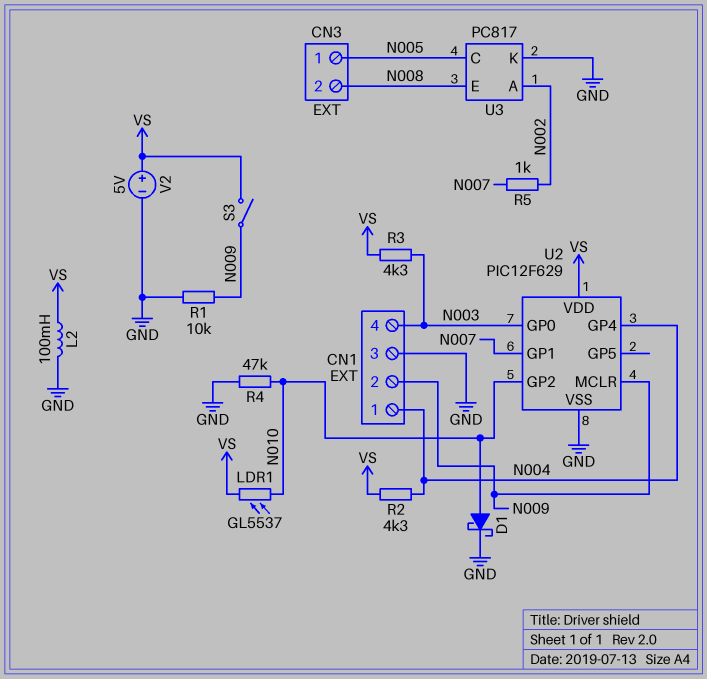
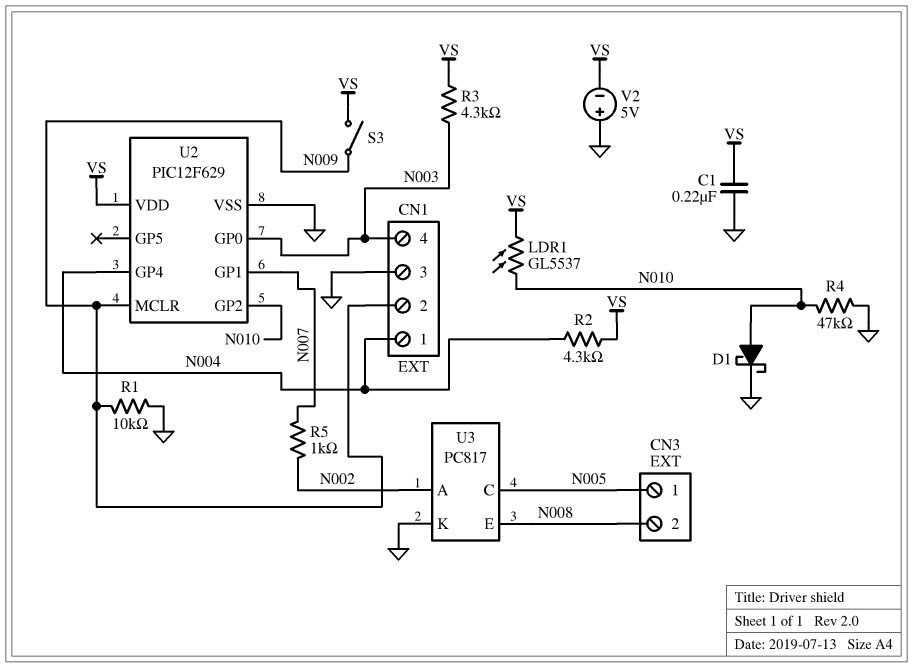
C1: none -> 220nF (GND, VS)
L2: 100mH (GND, VS) -> none
V2: 5V (plus VS, minus GND) -> 5V (plus GND, minus VS)

